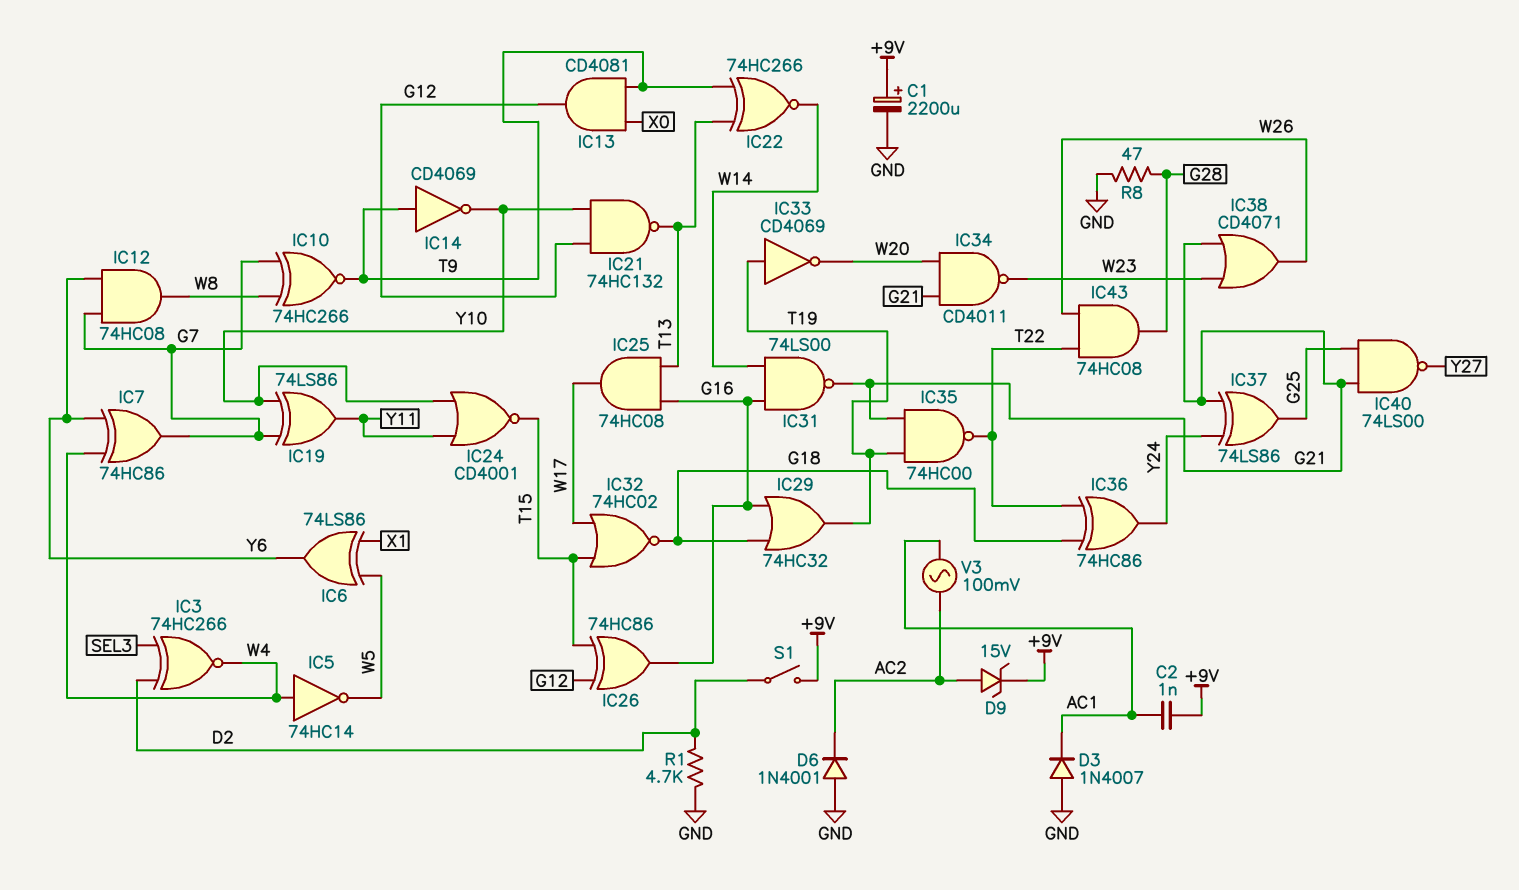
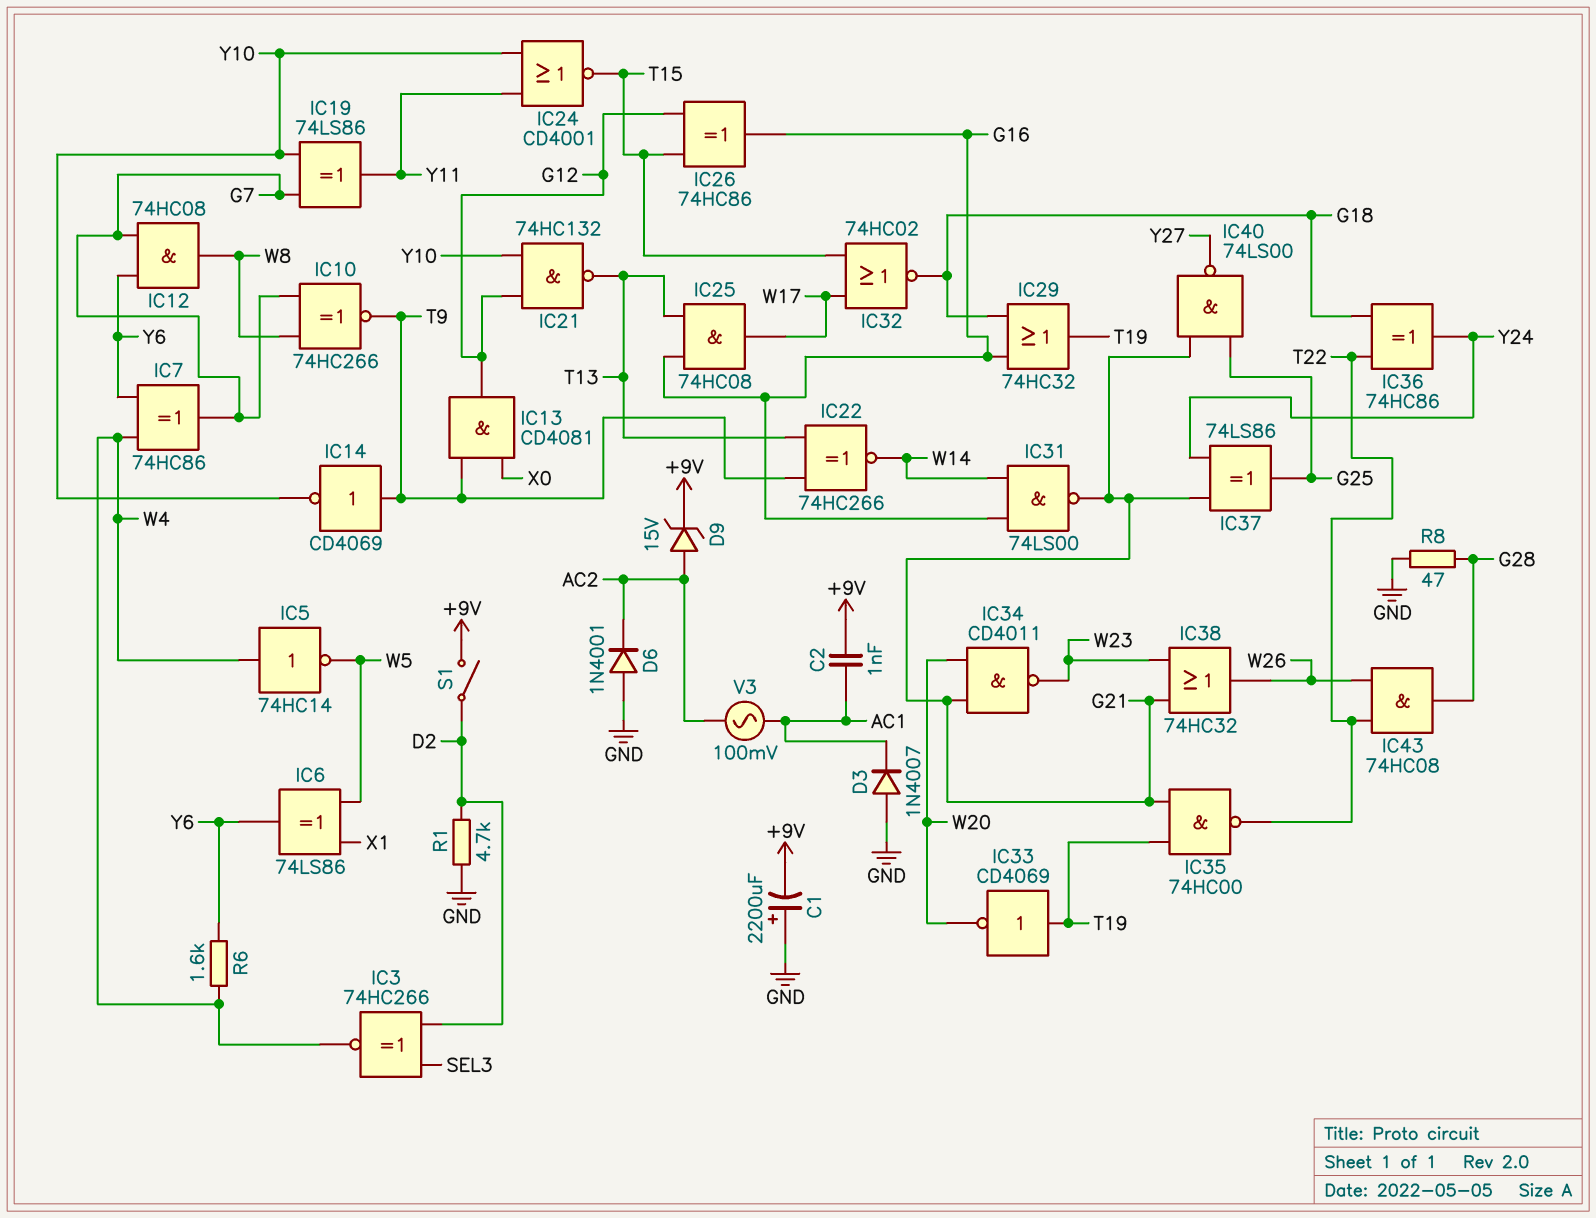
C1: 2200uF (plus +9V, minus GND) -> 2200uF (plus GND, minus +9V)
IC38: OR CD4071 (in G21, in W23, out W26) -> OR 74HC32 (in G21, in W23, out W26)
R6: none -> 1.6k (W4, Y6)

